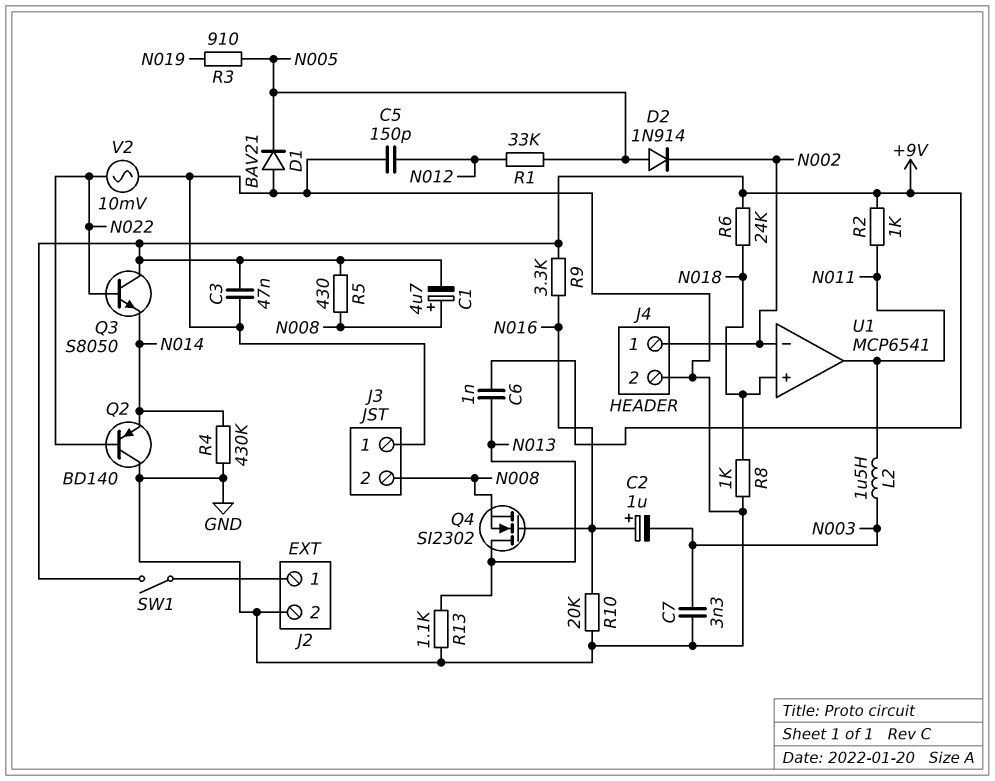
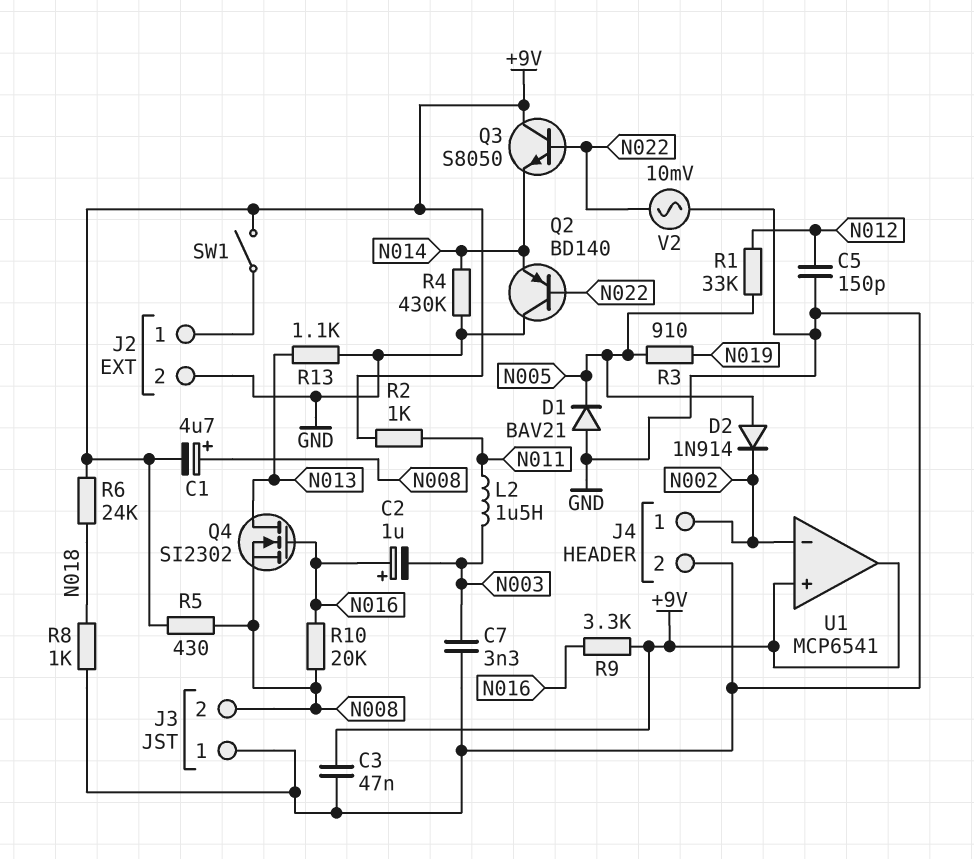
C6: 1nF (+9V, N013) -> none
R10: 20k (GND, N016) -> 20k (N008, N016)
U1 pin in+: N018 -> +9V
U1 pin out: N011 -> +9V

